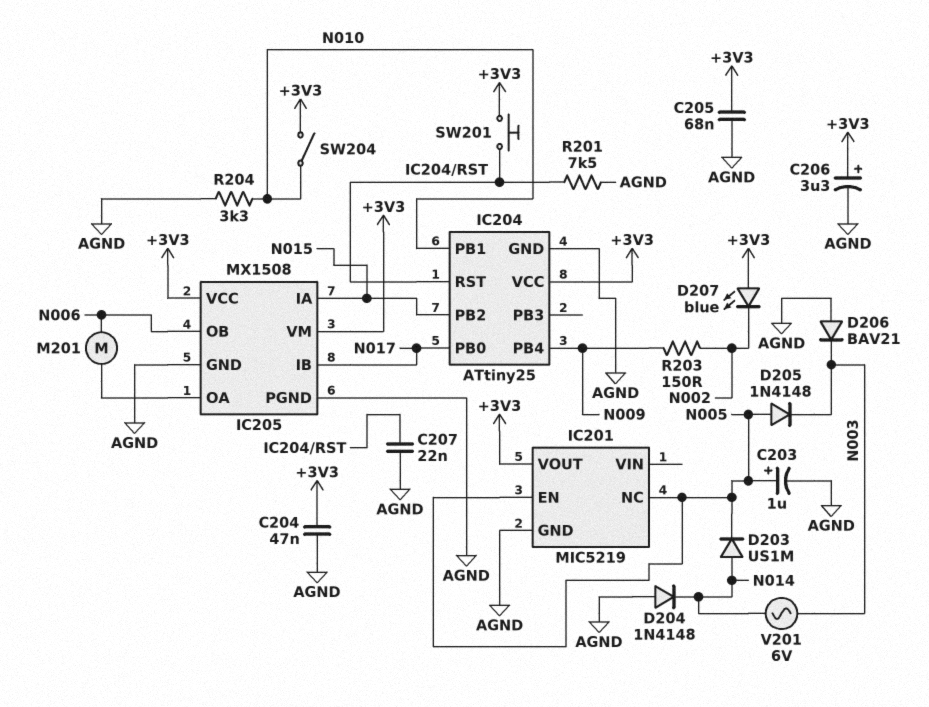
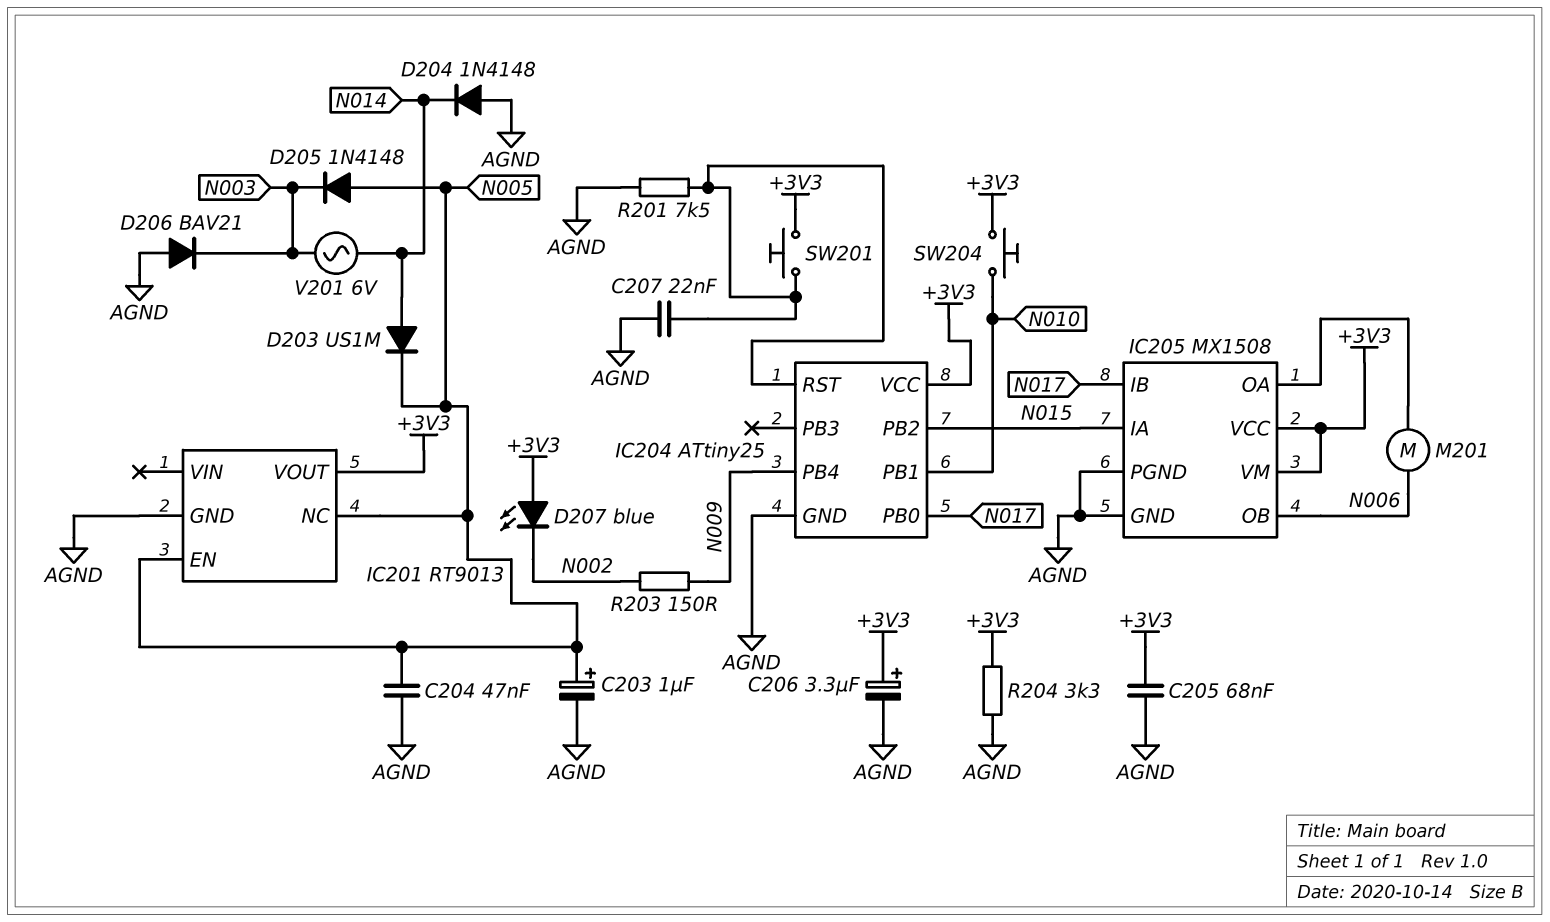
C204: 47nF (+3V3, AGND) -> 47nF (AGND, N005)
IC201: MIC5219 -> RT9013
R204: 3.3k (AGND, N010) -> 3.3k (+3V3, AGND)
SW204: switch (+3V3, N010) -> button (+3V3, N010)

